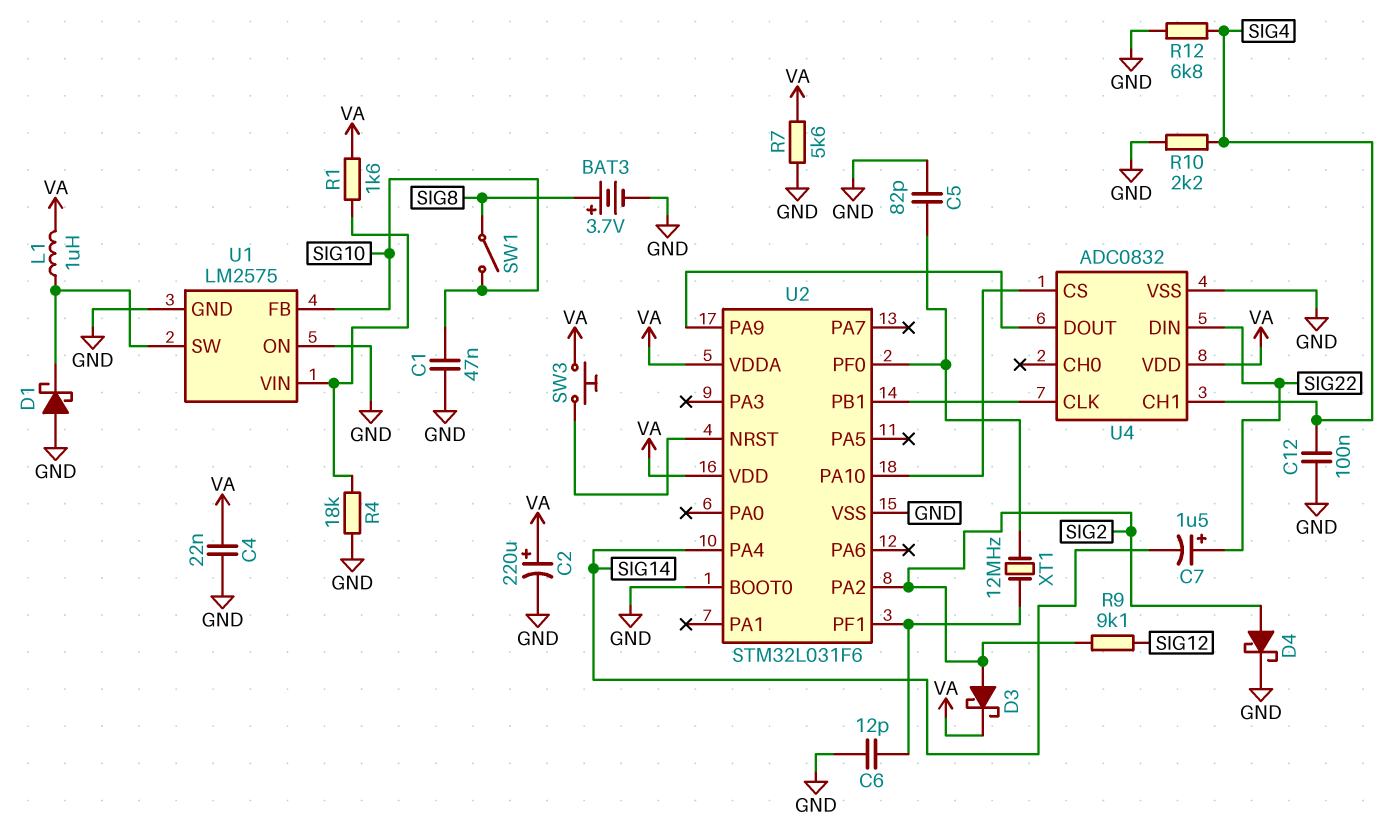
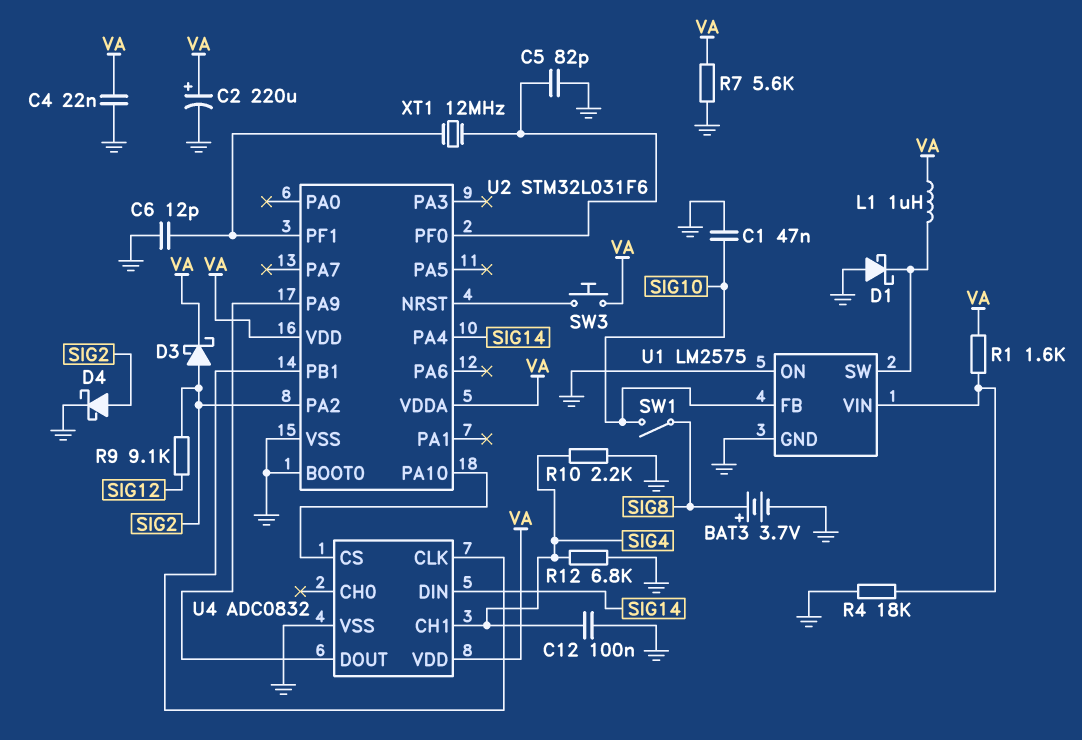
C7: 1.5uF (plus SIG22, minus SIG14) -> none
U4 pin DIN: SIG22 -> SIG14

